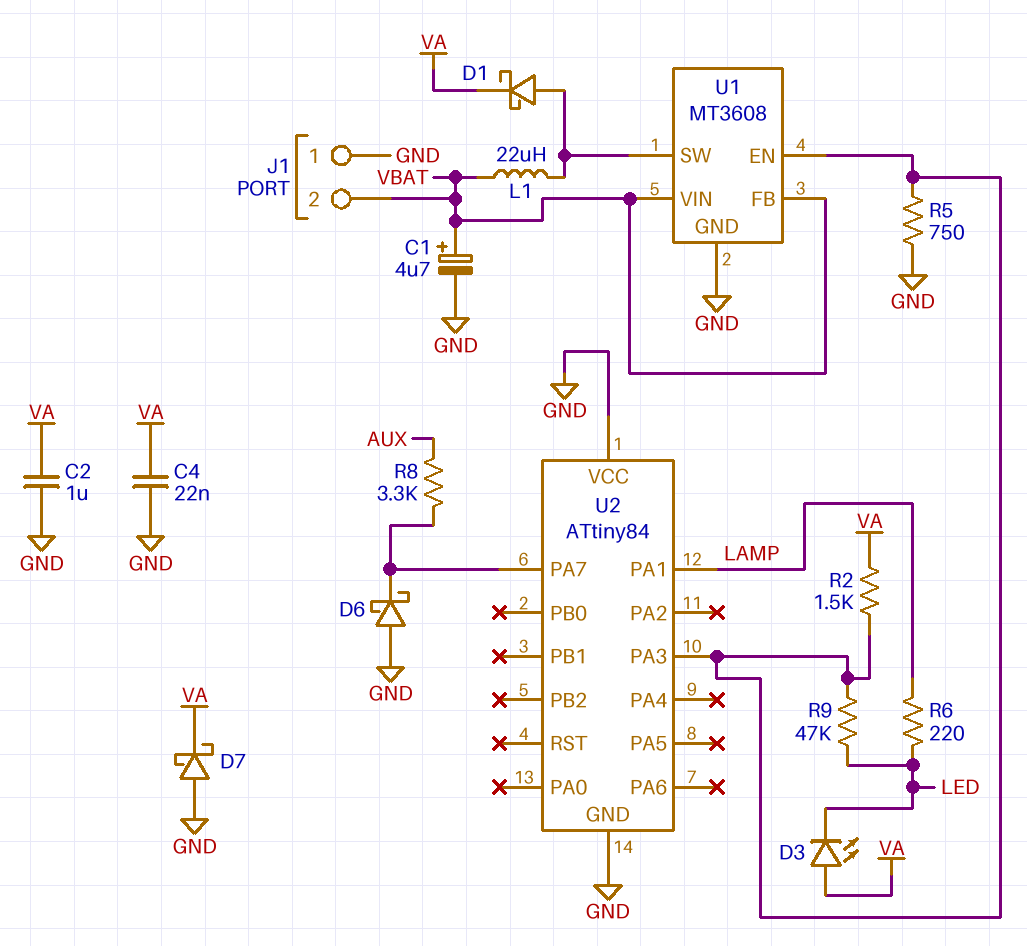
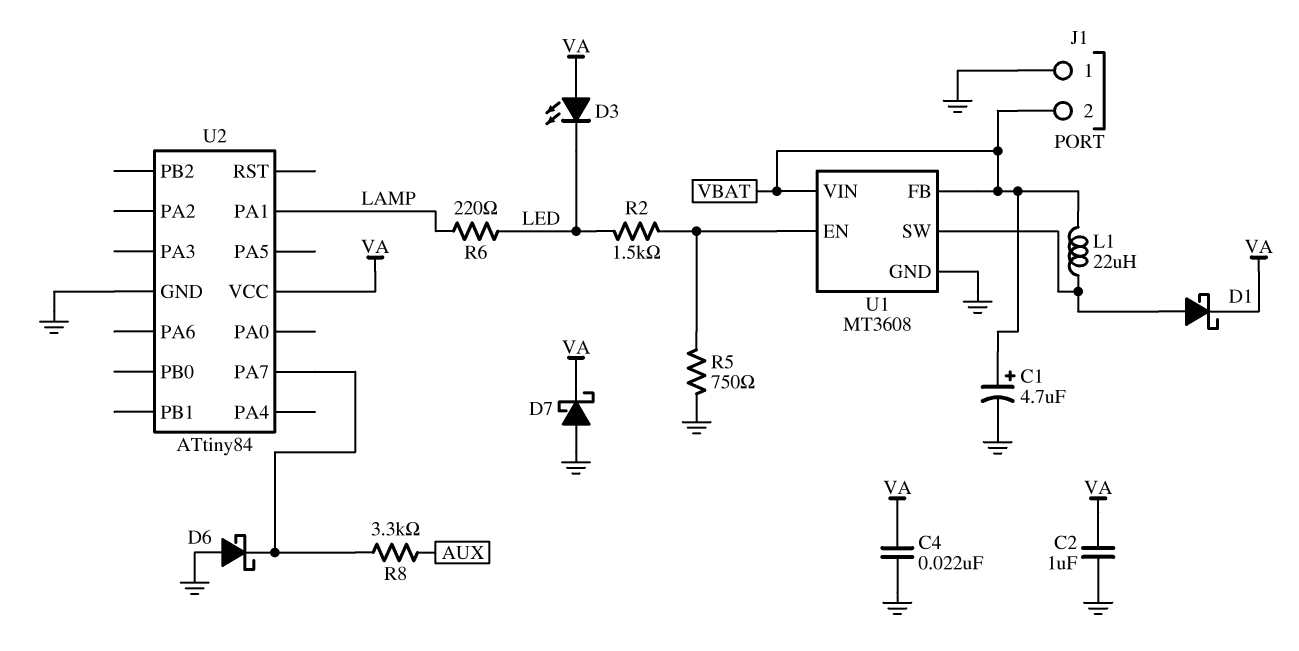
R2: 1.5k (U1/EN, VA) -> 1.5k (LED, U1/EN)
R9: 47k (LED, U1/EN) -> none
U2 pin PA3: U1/EN -> none
U2 pin VCC: GND -> VA

